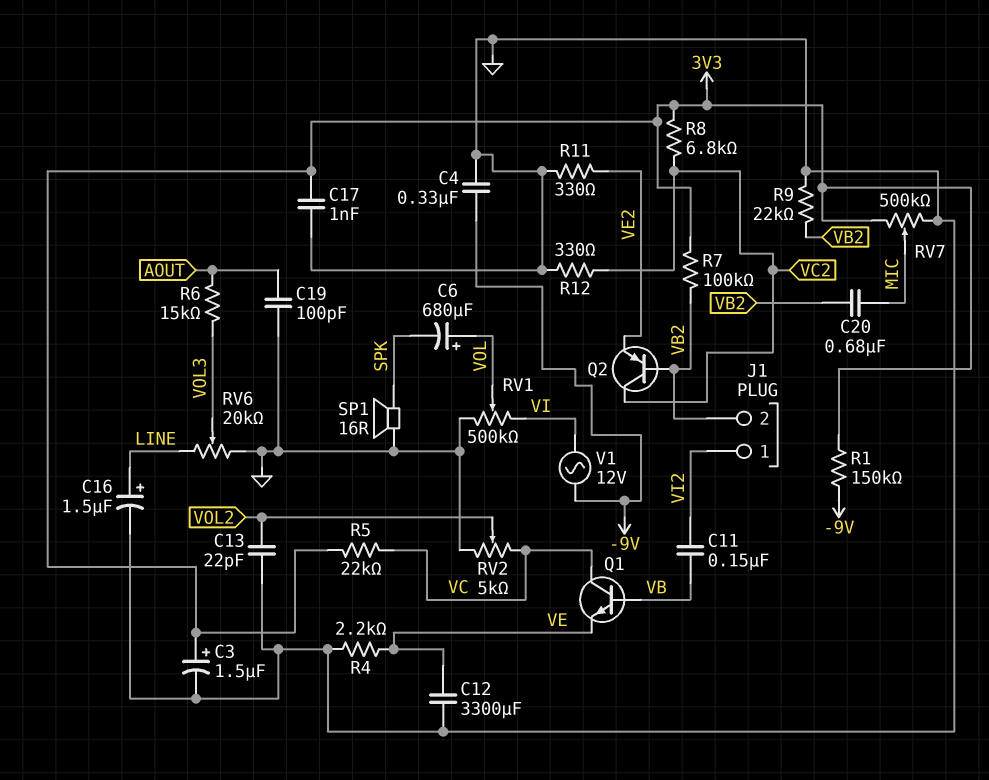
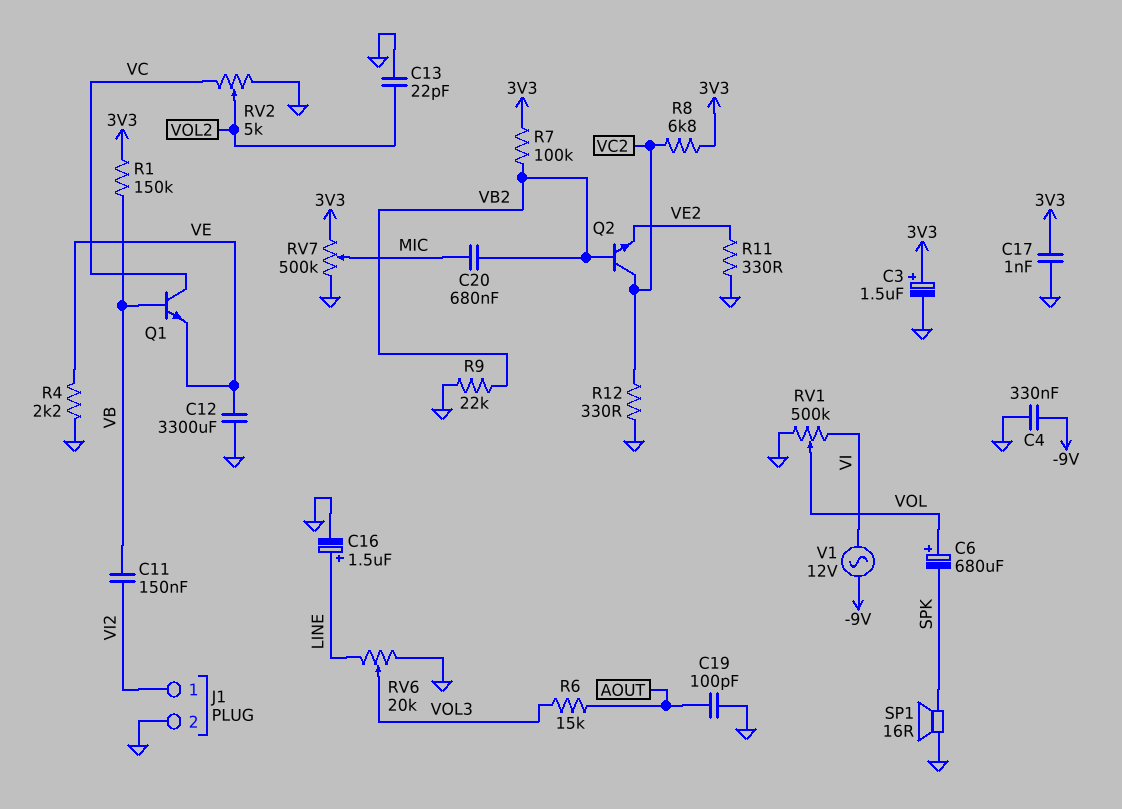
J1 pin 2: VB2 -> GND
Q2: PNP (B VB2, C VC2, E VE2) -> NPN (B VB2, C VC2, E VE2)
R1: 150k (-9V, 3V3) -> 150k (3V3, VB)
R5: 22k (3V3, VC) -> none

